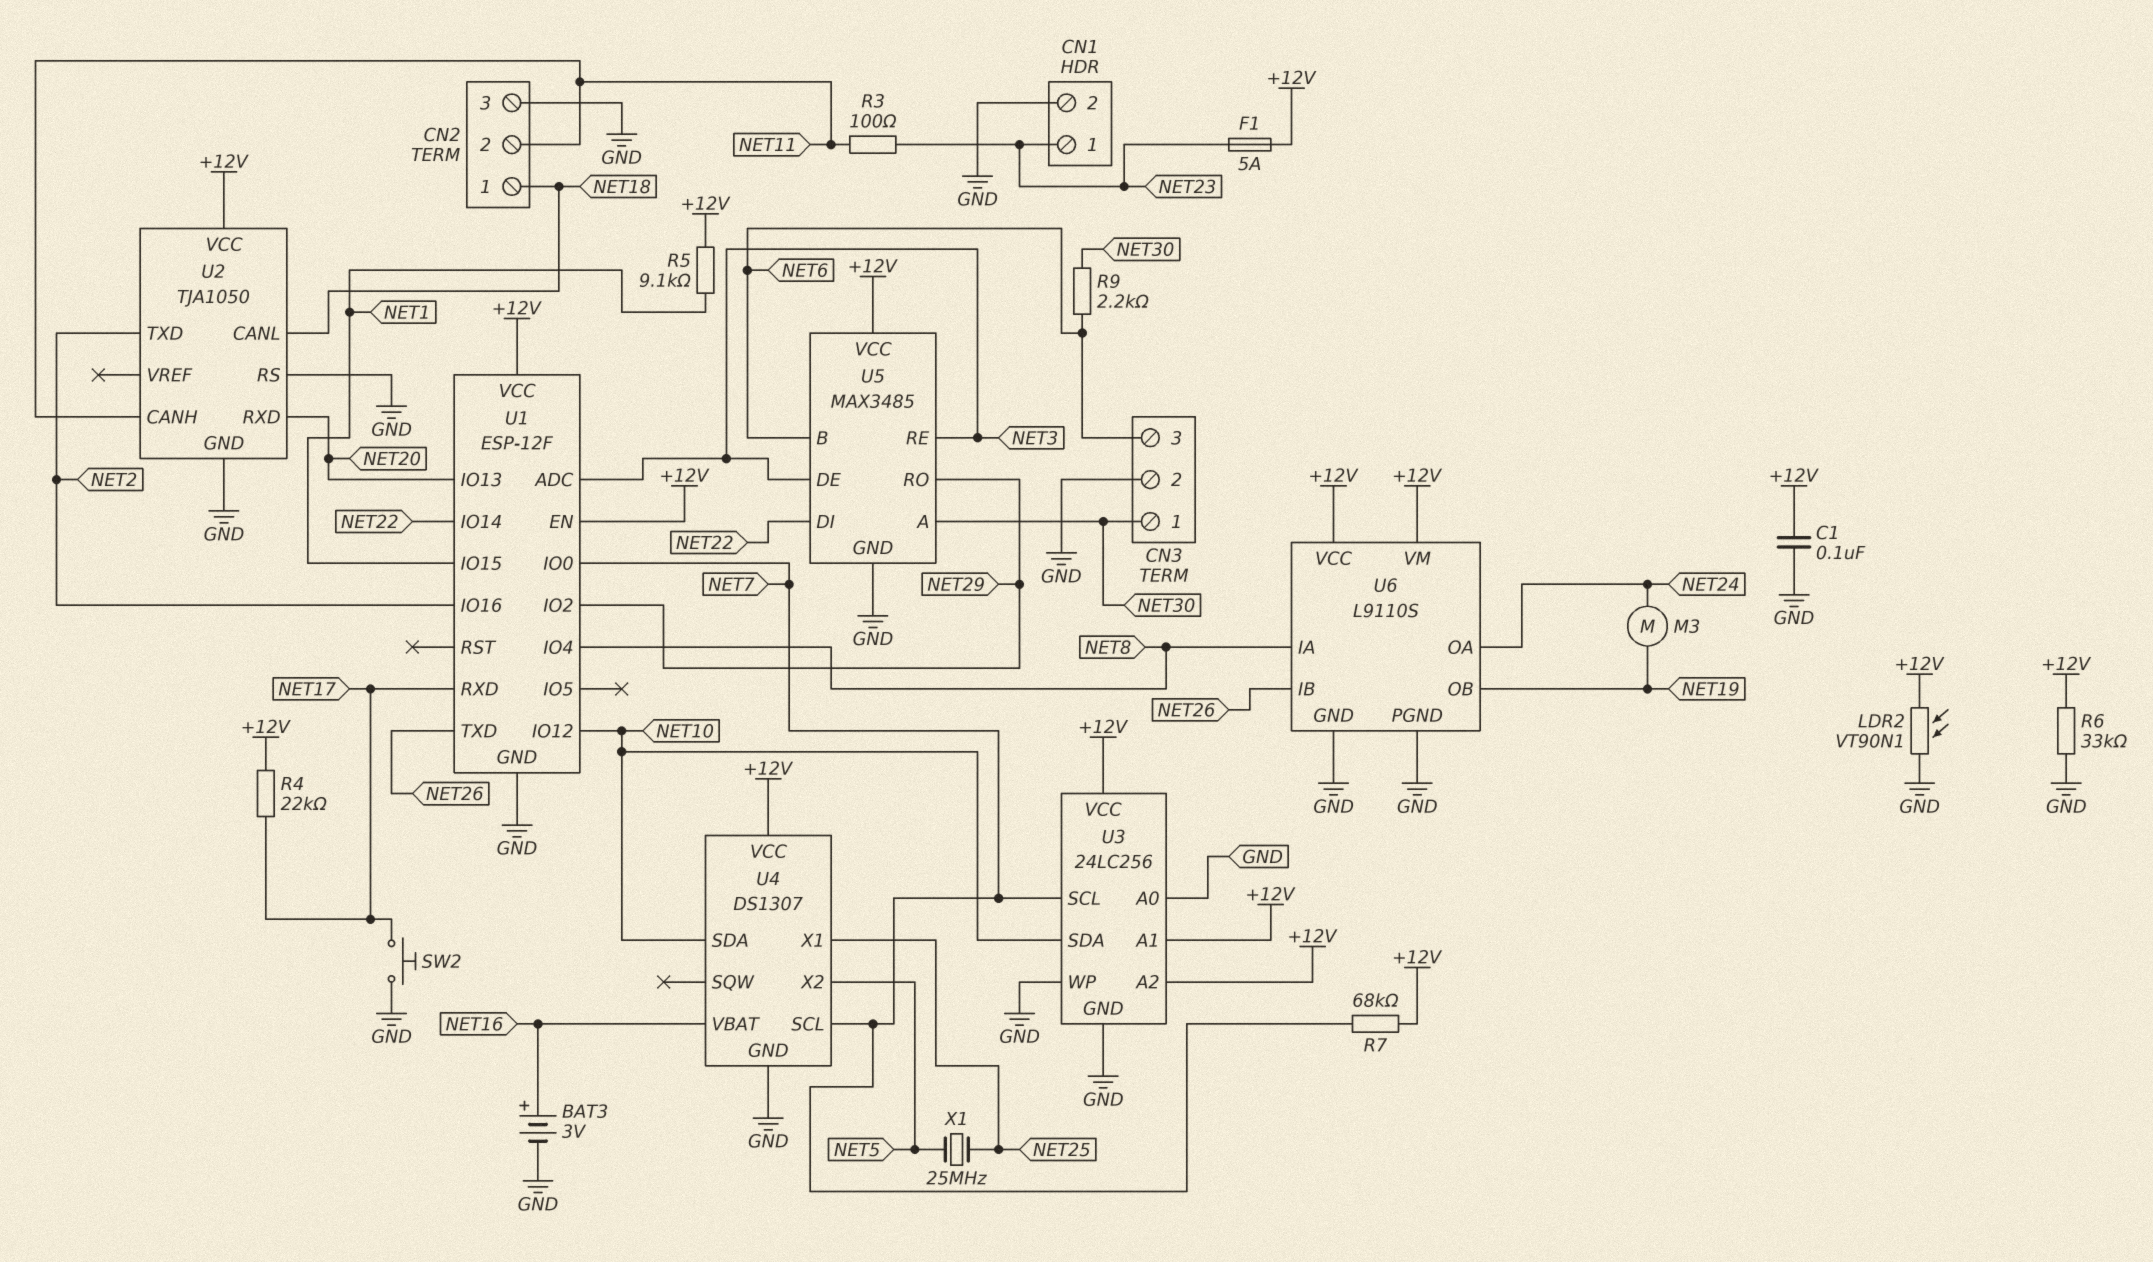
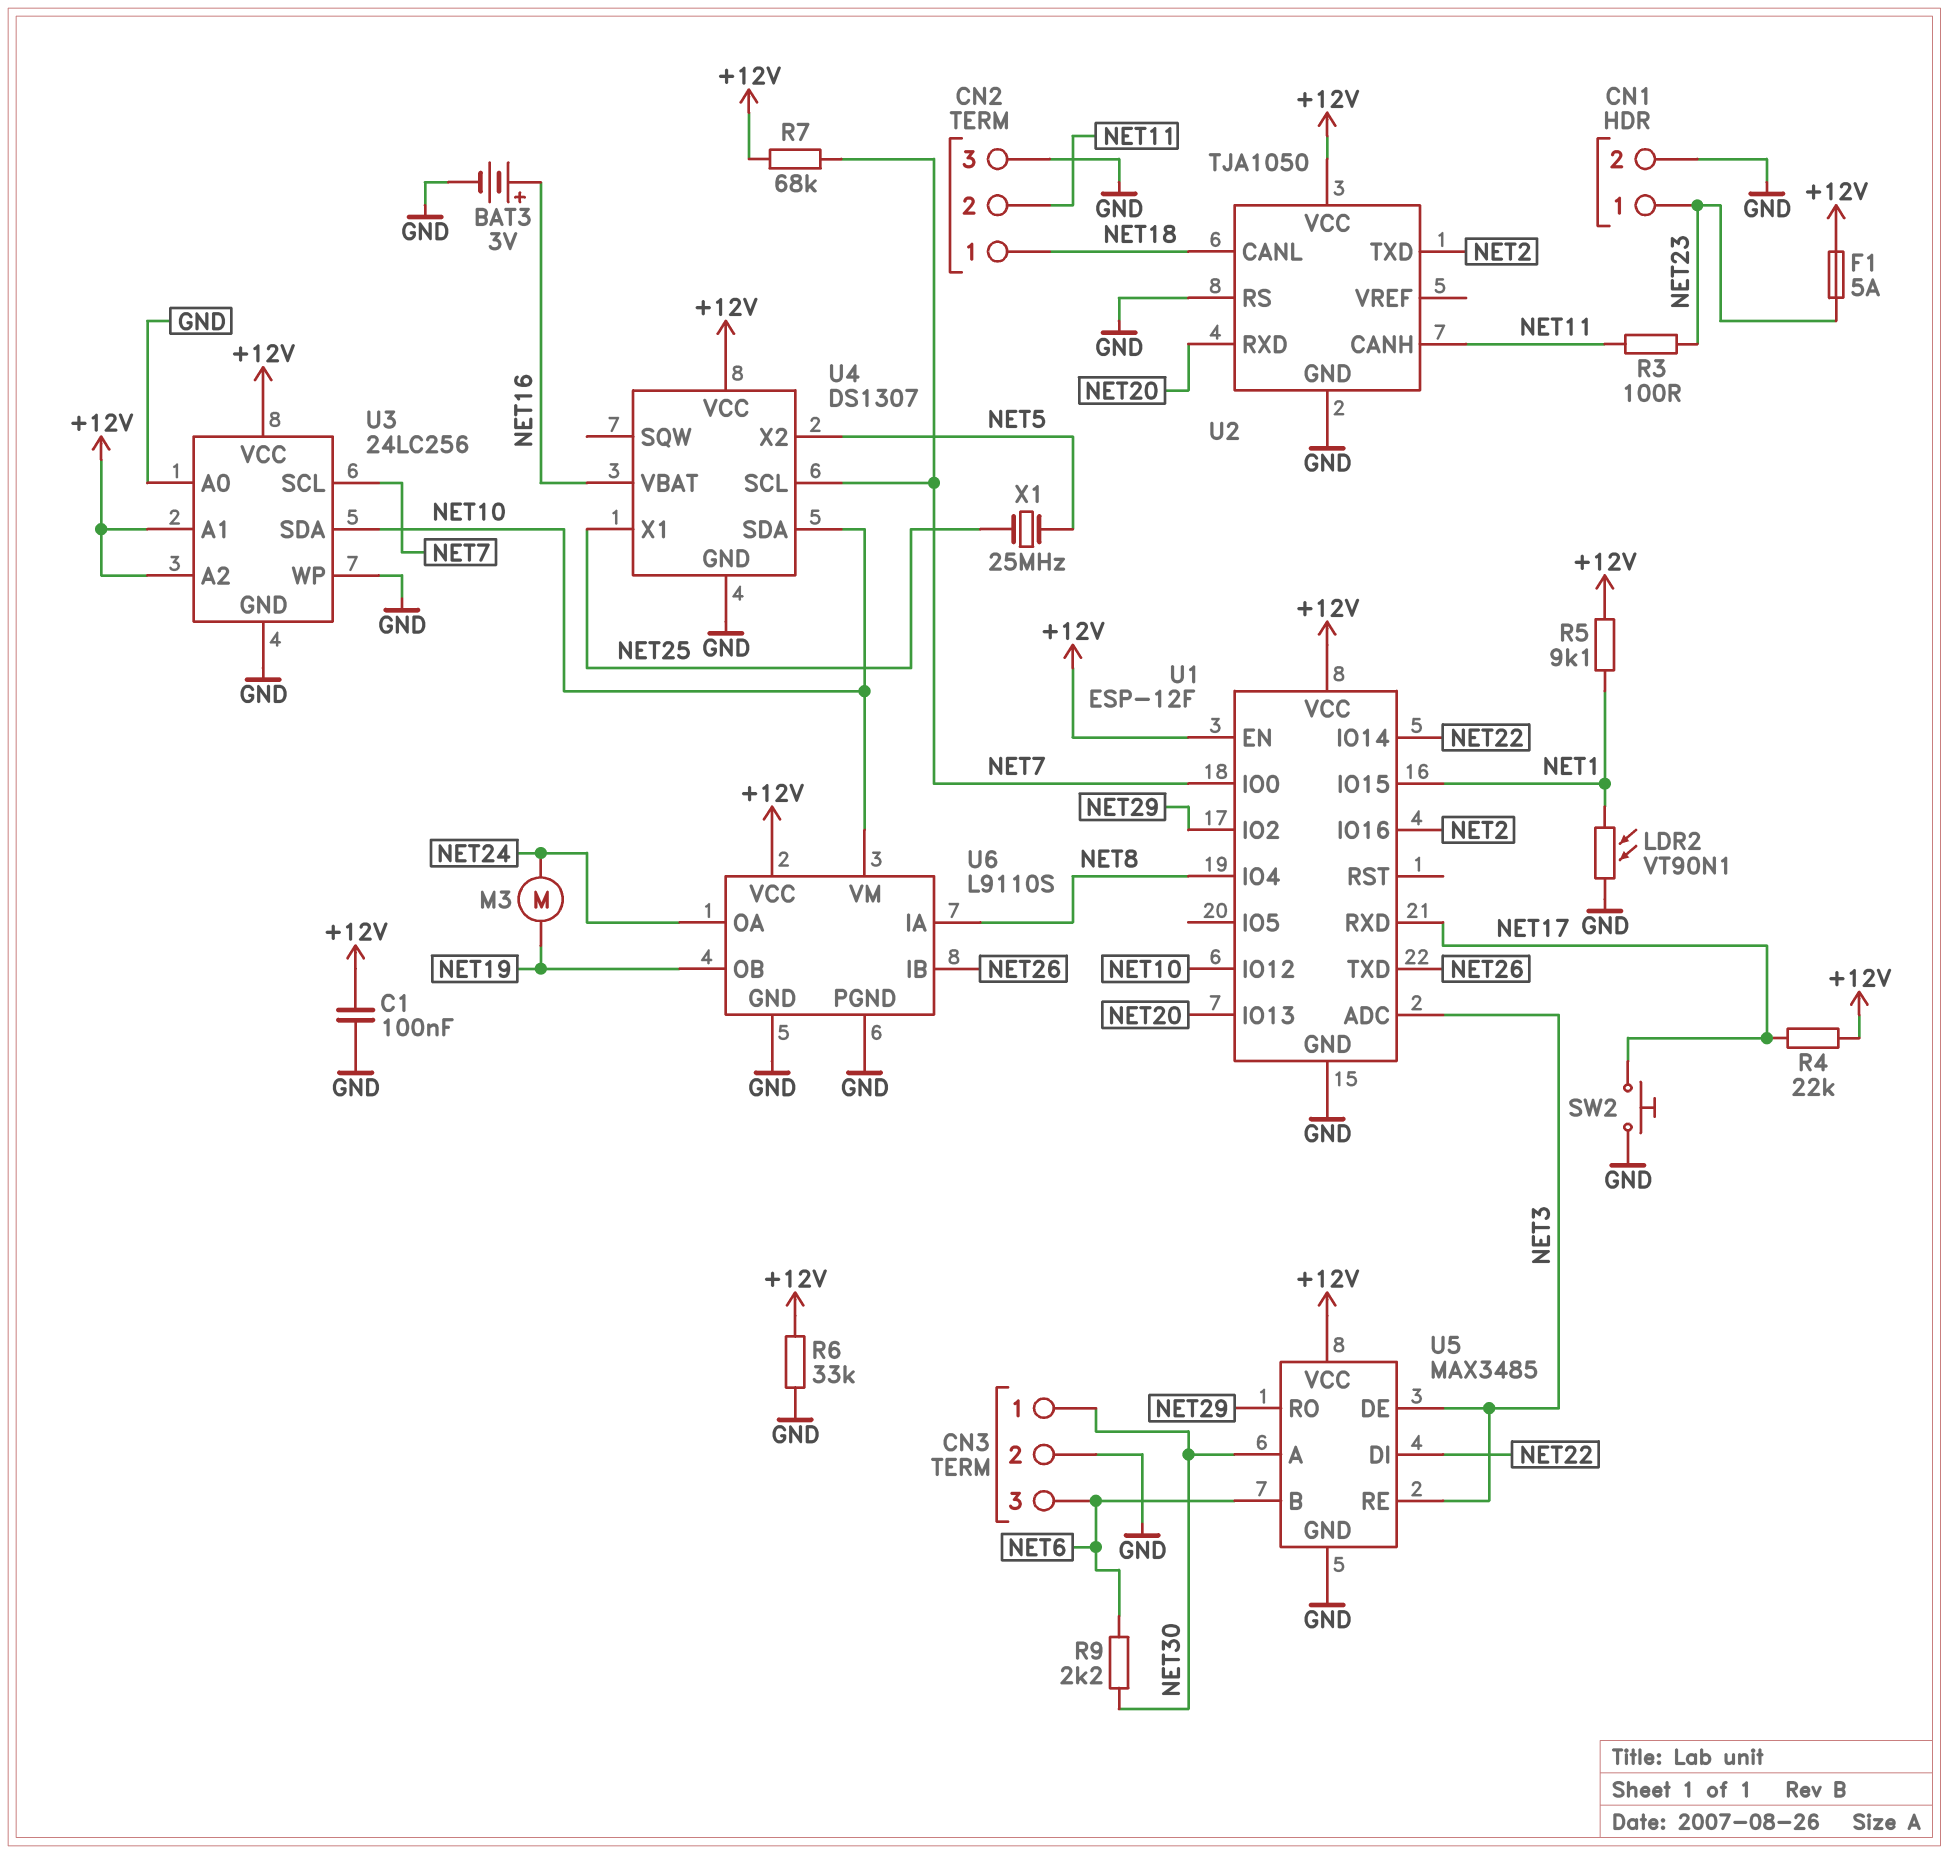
LDR2: VT90N1 (+12V, GND) -> VT90N1 (GND, NET1)
U6 pin VM: +12V -> NET10

